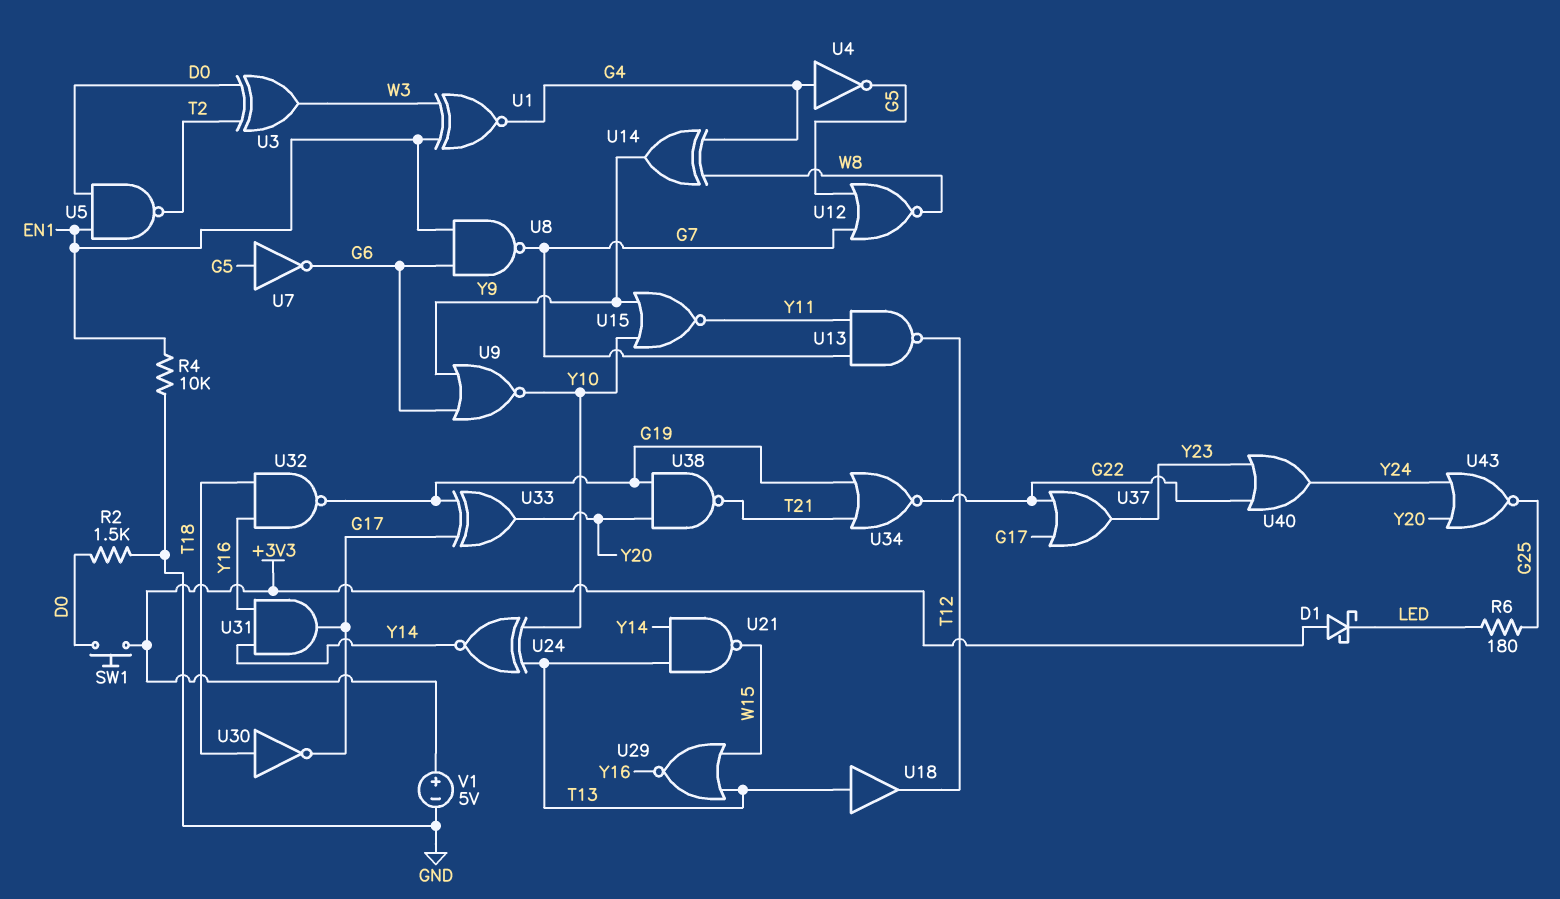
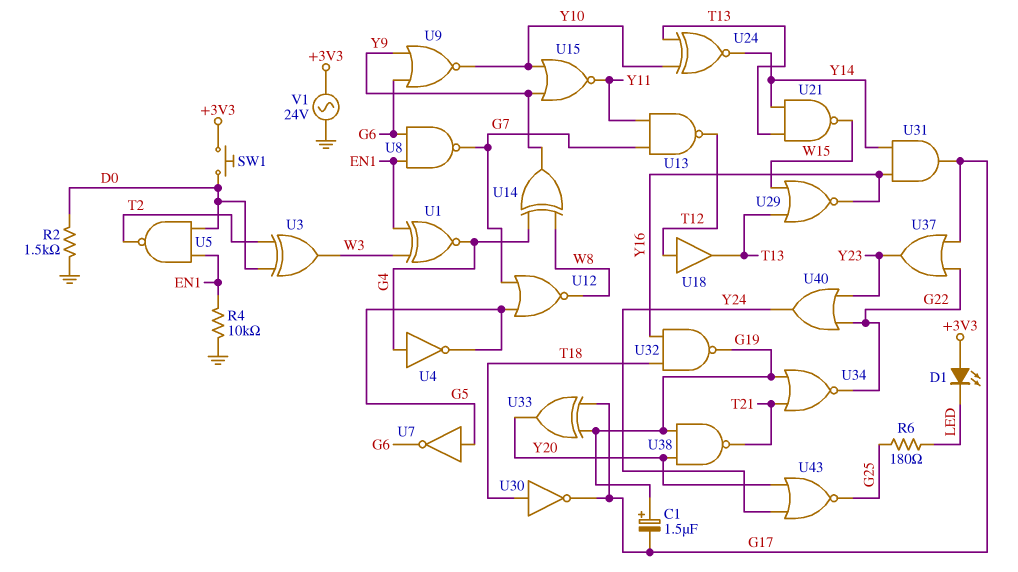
C1: none -> 1.5uF (plus G19, minus G17)
D1: schottky (A +3V3, K LED) -> LED (A +3V3, K LED)
U18: buffer (in T13, out T12) -> buffer (in T12, out T13)
V1: 5V (plus +3V3, minus GND) -> AC 24V (+3V3, GND)

